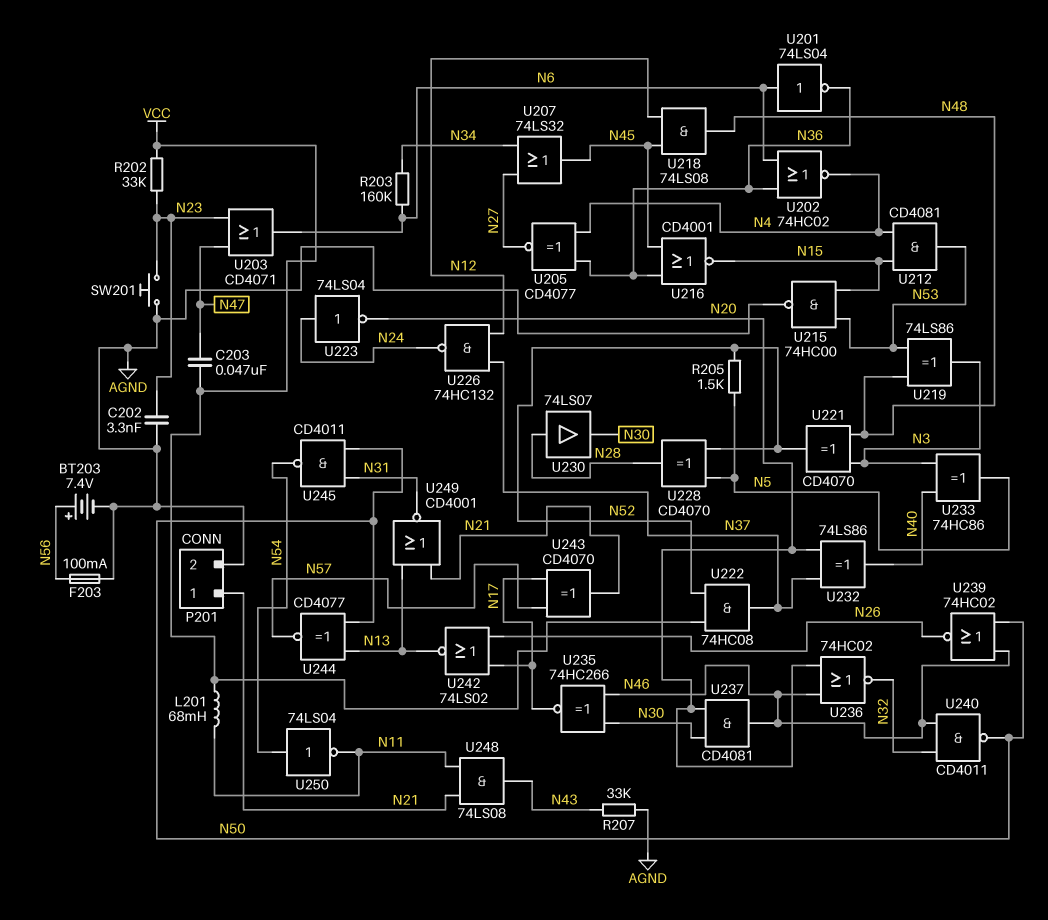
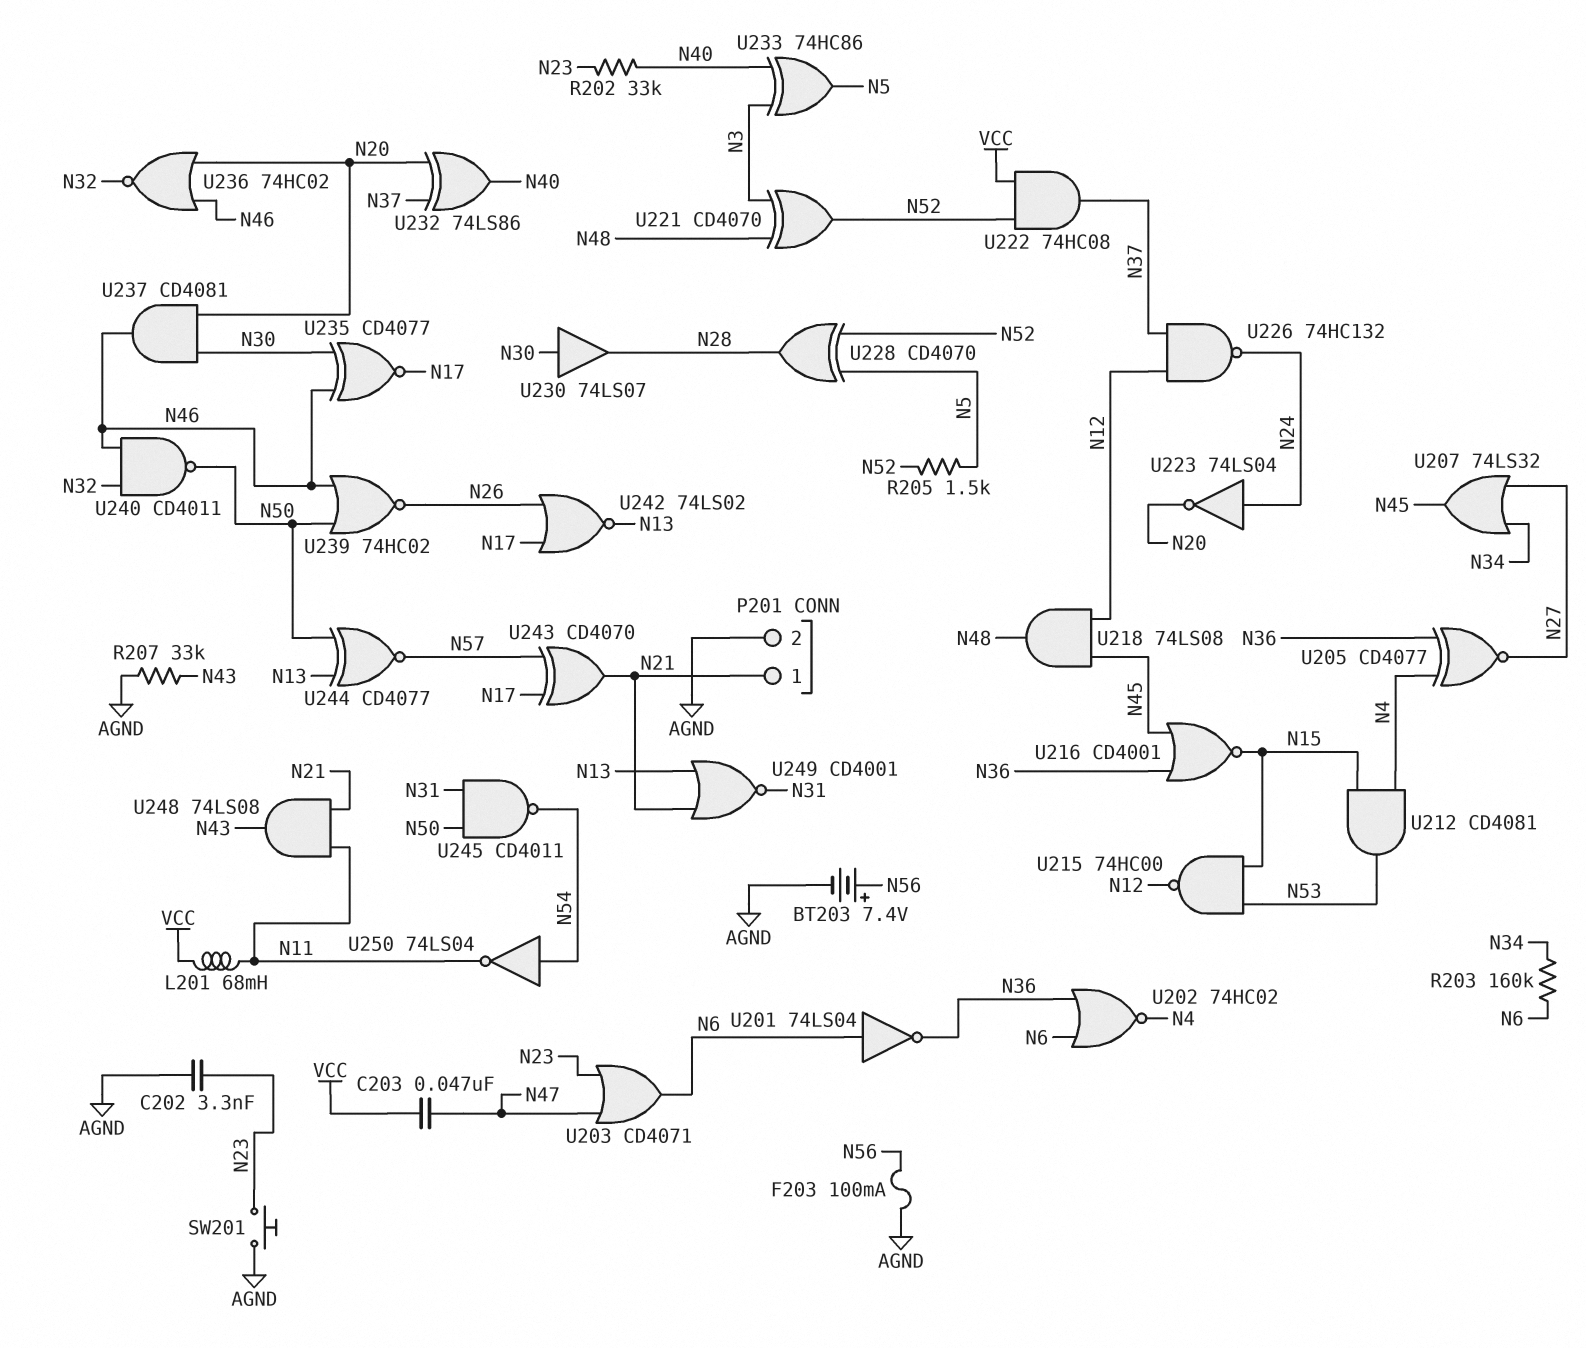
R202: 33k (N23, VCC) -> 33k (N23, N40)
U215: NAND 74HC00 (in N15, in N53, out AGND) -> NAND 74HC00 (in N15, in N53, out N12)
U219: XOR 74LS86 (in N48, in N53, out N3) -> none
U230: buffer 74LS07 (in N28, out N30) -> buffer 74LS07 (in N30, out N28)
U235: XNOR 74HC266 (in N30, in N46, out N17) -> XNOR CD4077 (in N30, in N46, out N17)

